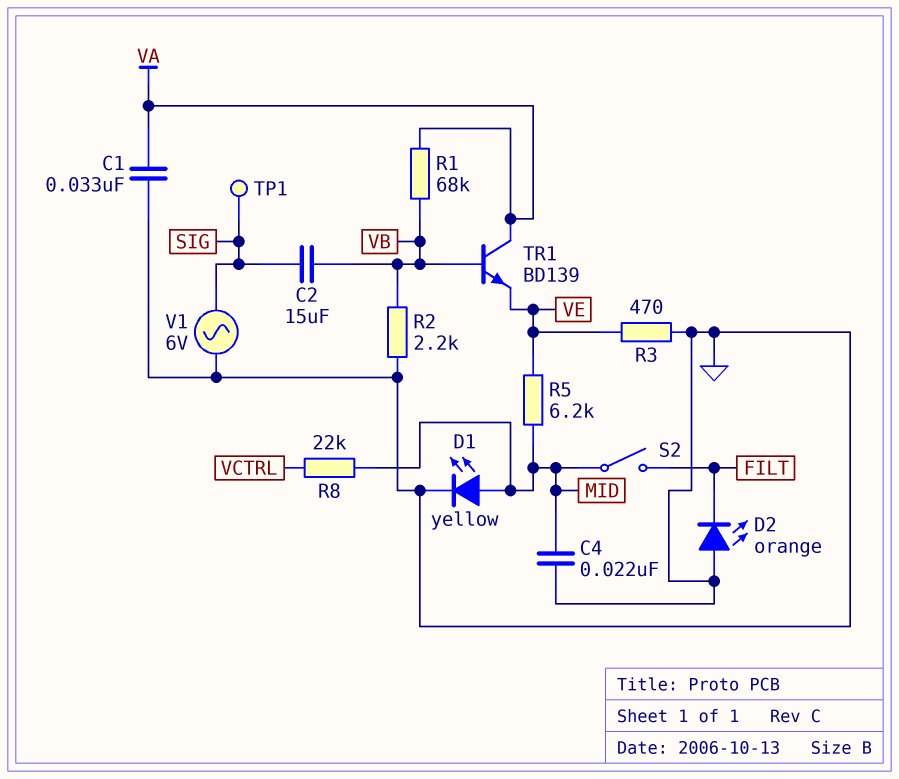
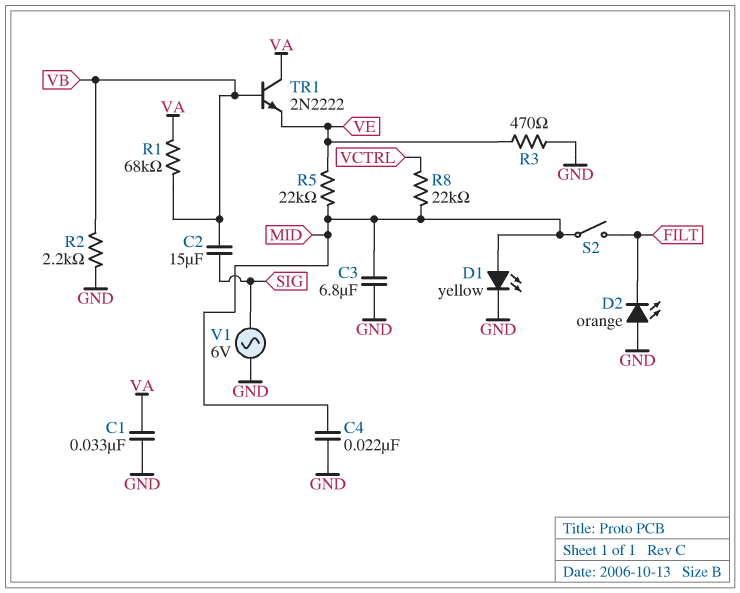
C3: none -> 6.8uF (GND, MID)
R5: 6.2k (MID, VE) -> 22k (MID, VE)
TP1: test point (SIG) -> none
TR1: NPN BD139 (B VB, C VA, E VE) -> NPN 2N2222 (B VB, C VA, E VE)

